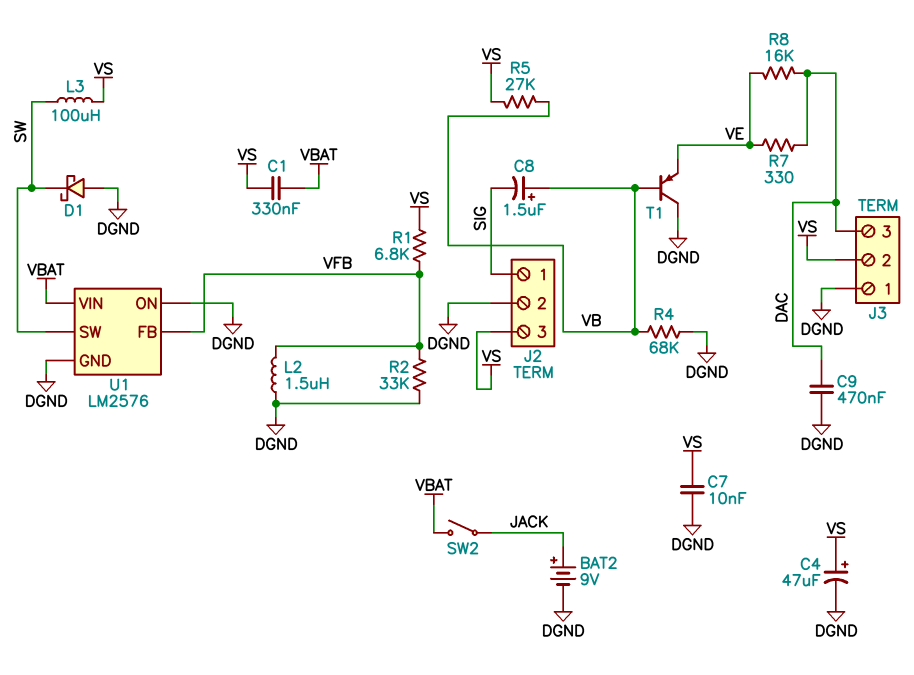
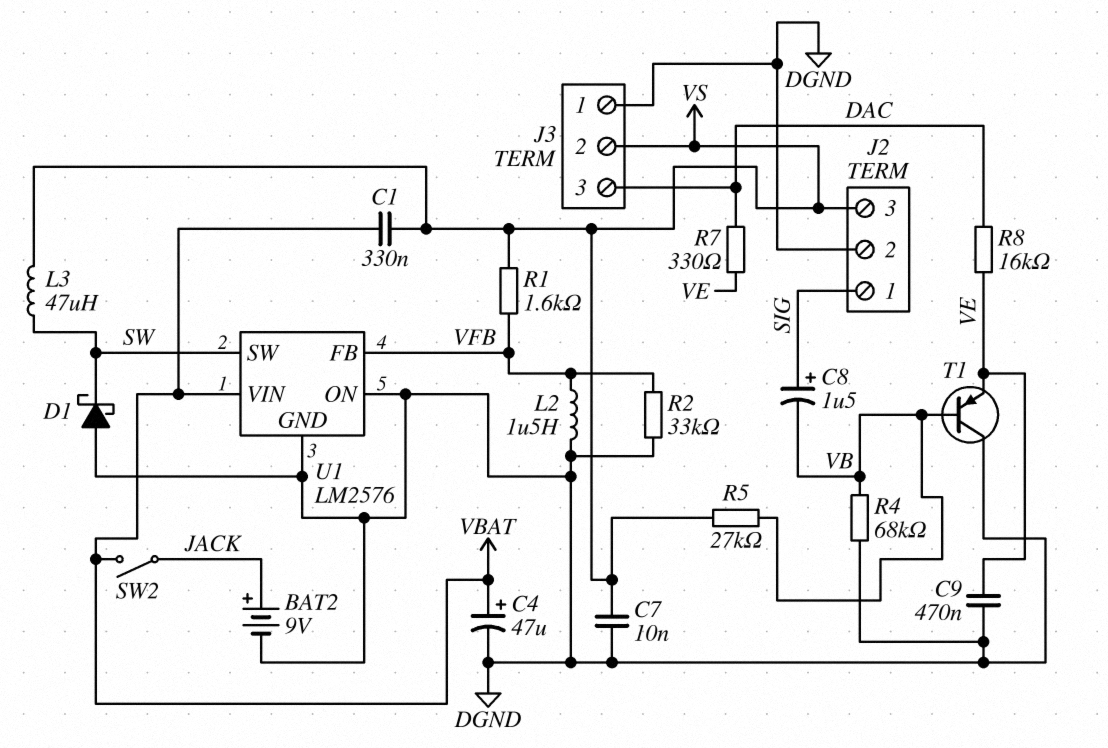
C4: 47uF (plus VS, minus DGND) -> 47uF (plus VBAT, minus DGND)
C8: 1.5uF (plus VB, minus SIG) -> 1.5uF (plus SIG, minus VB)
C9: 470nF (DAC, DGND) -> 470nF (DGND, VE)
L3: 100uH (SW, VS) -> 47uH (SW, VS)
R1: 6.8k (VFB, VS) -> 1.6k (VFB, VS)

